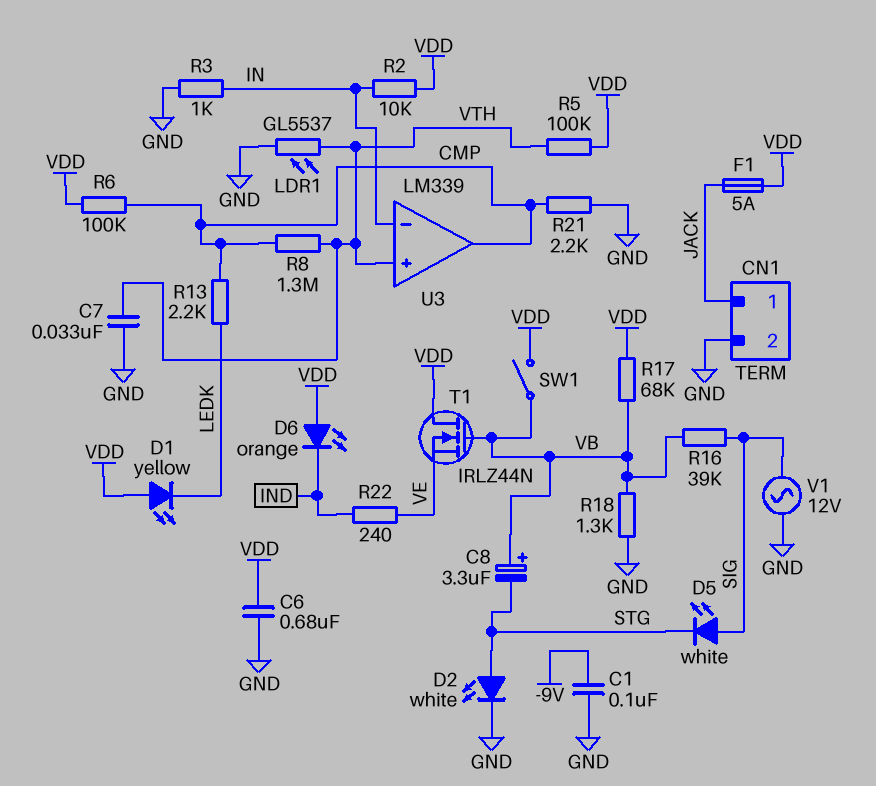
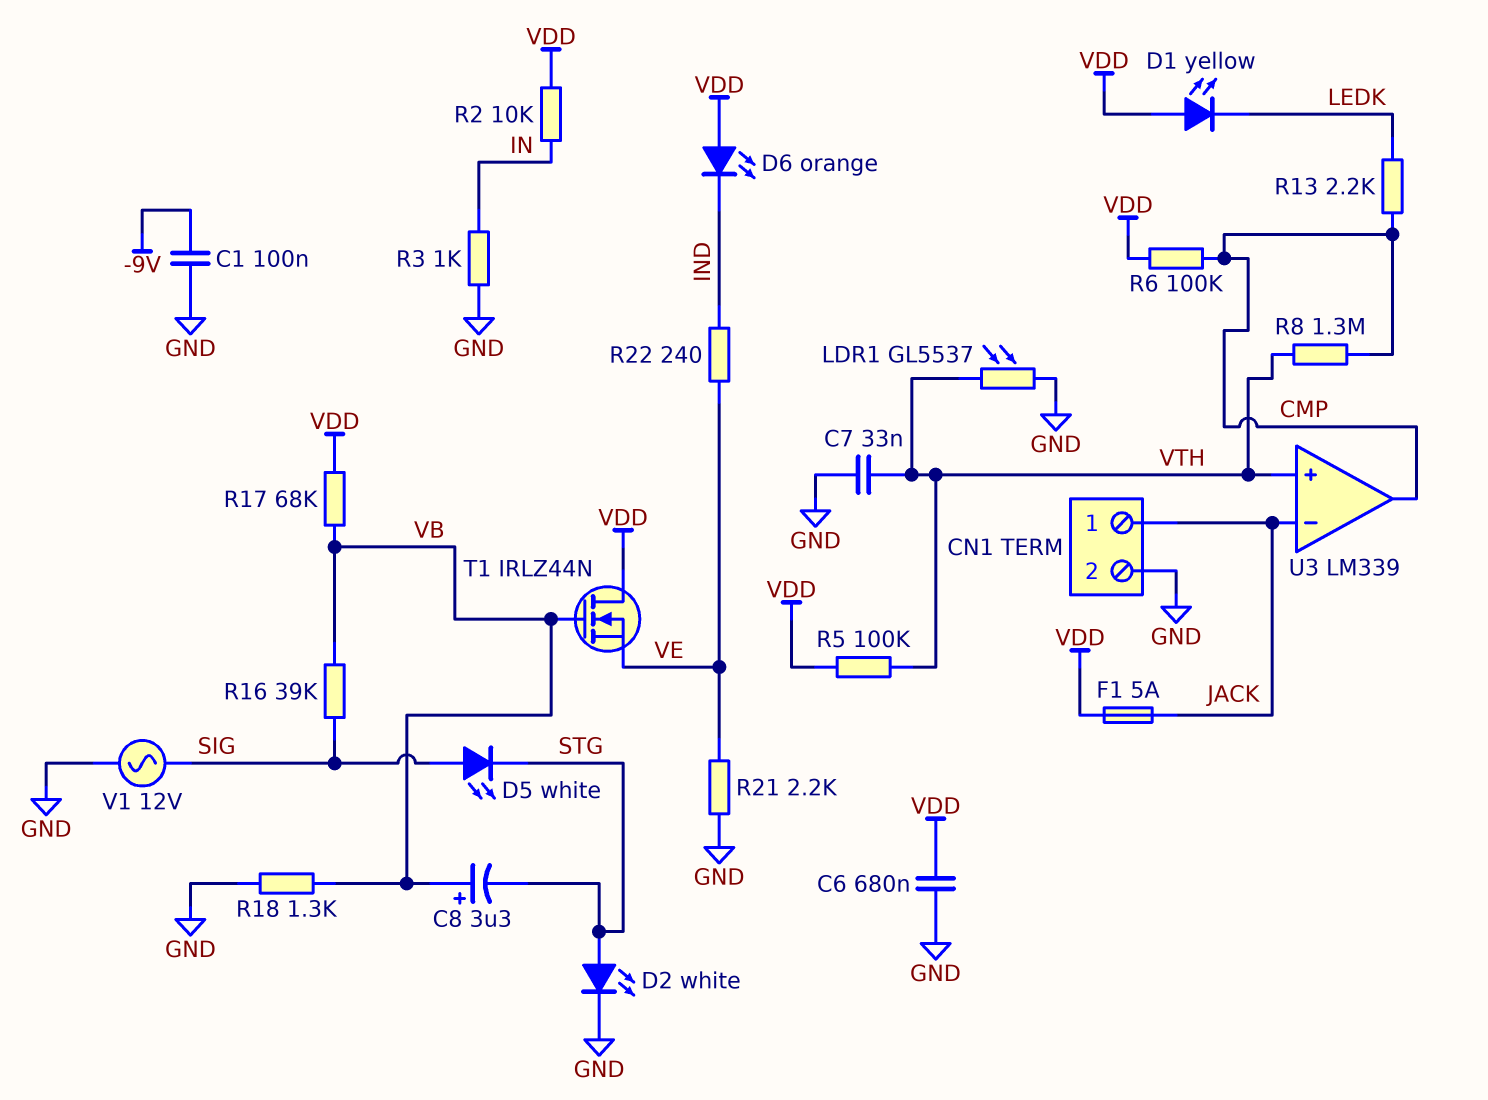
R21: 2.2k (CMP, GND) -> 2.2k (GND, VE)
SW1: switch (VB, VDD) -> none
U3 pin in-: IN -> JACK

